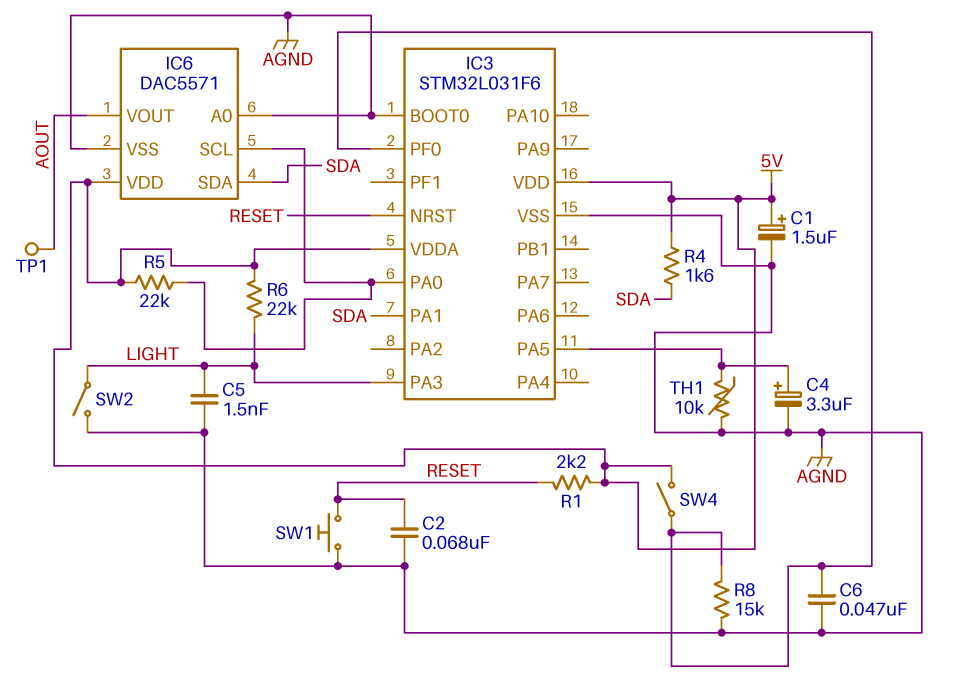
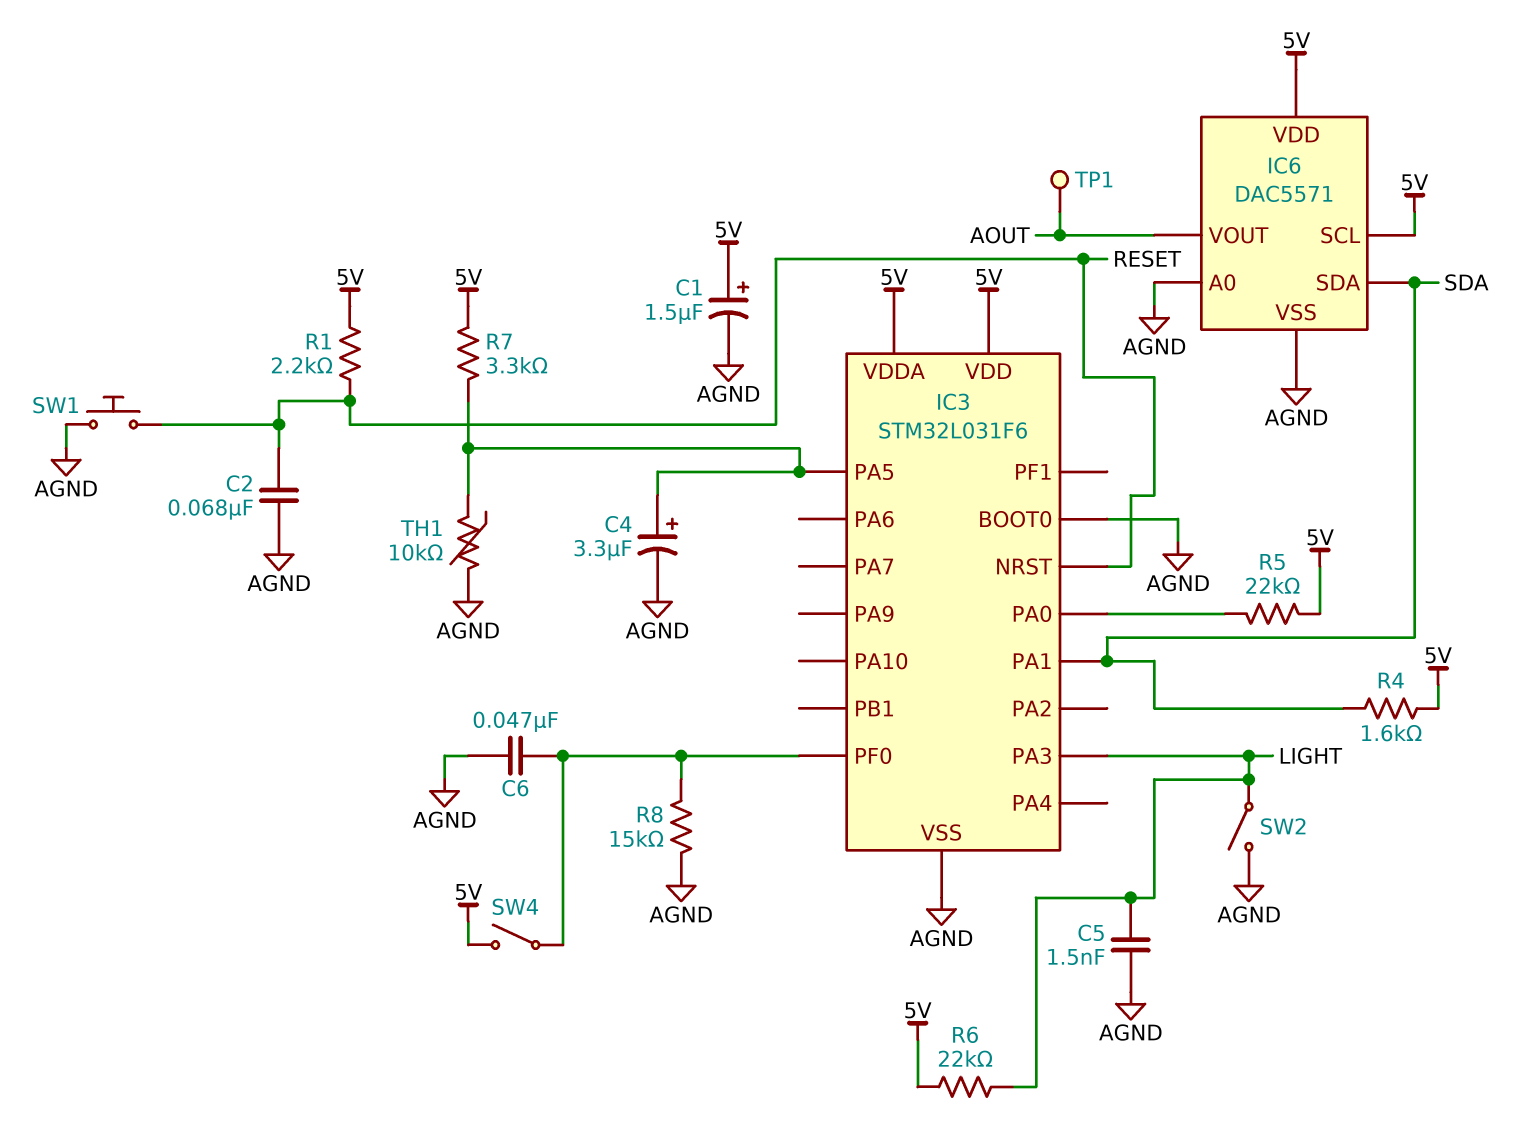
IC6 pin SCL: IC3/PA0 -> 5V
R7: none -> 3.3k (5V, IC3/PA5)

